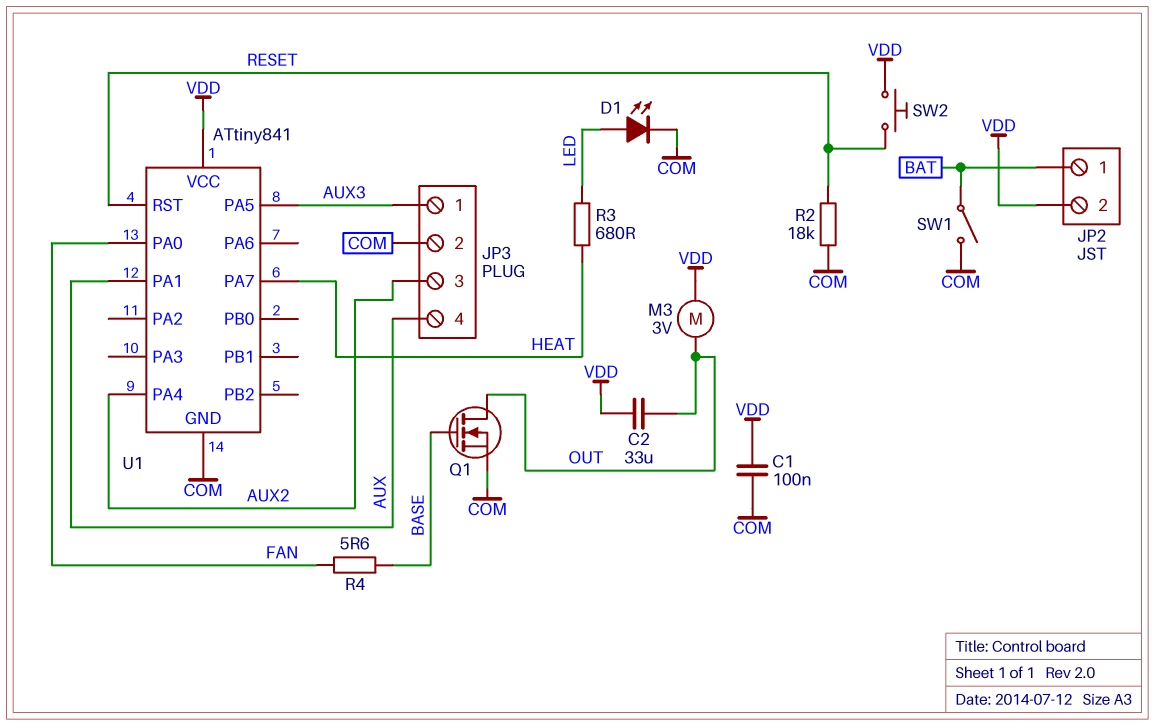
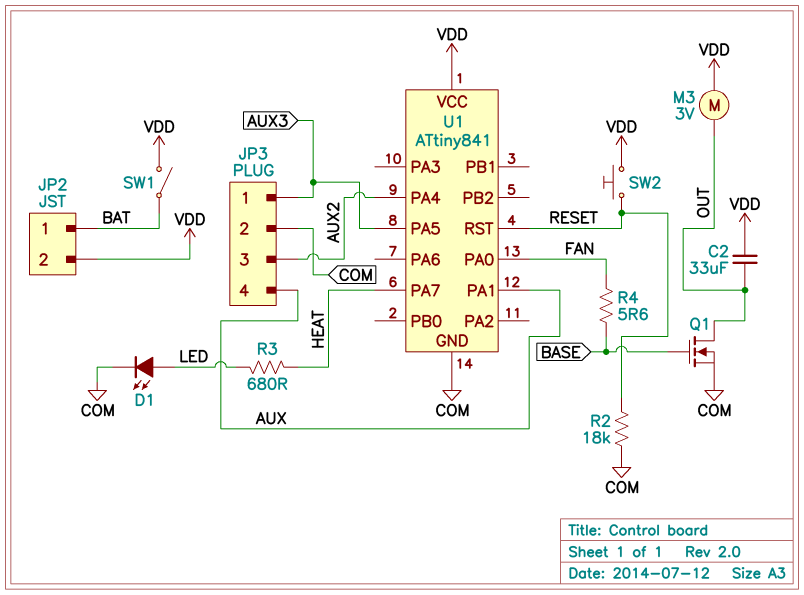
C1: 100nF (COM, VDD) -> none
SW1: switch (BAT, COM) -> switch (BAT, VDD)

